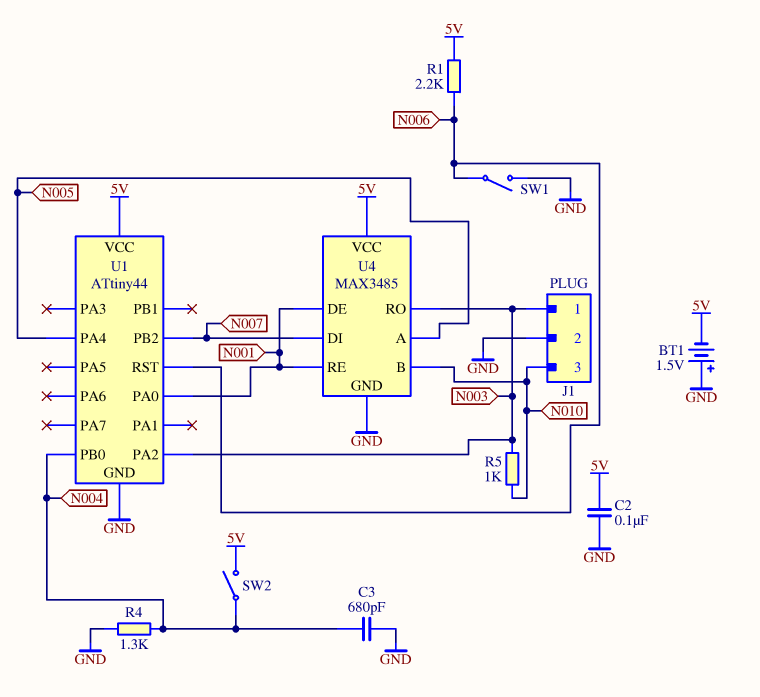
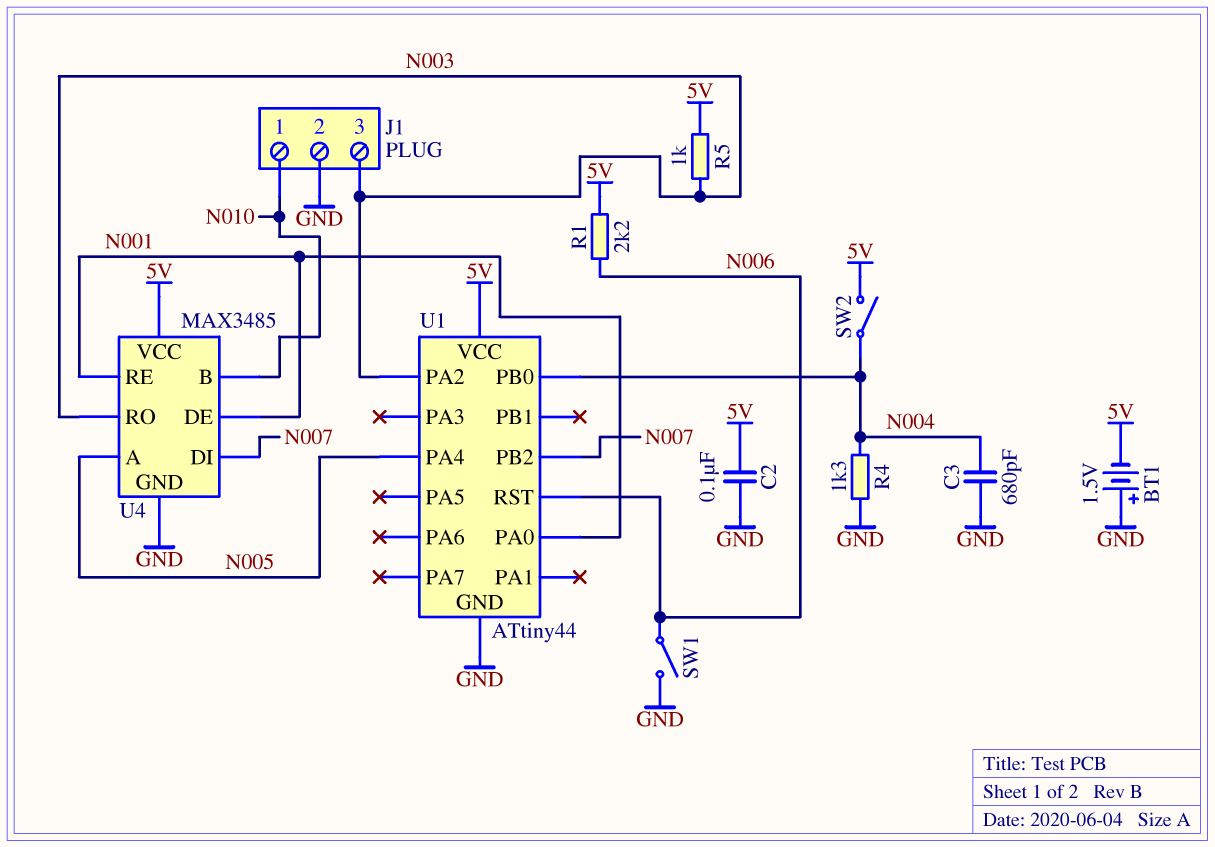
J1 pin 1: N003 -> N010
J1 pin 3: N010 -> N003
R5: 1k (N003, N010) -> 1k (5V, N003)

